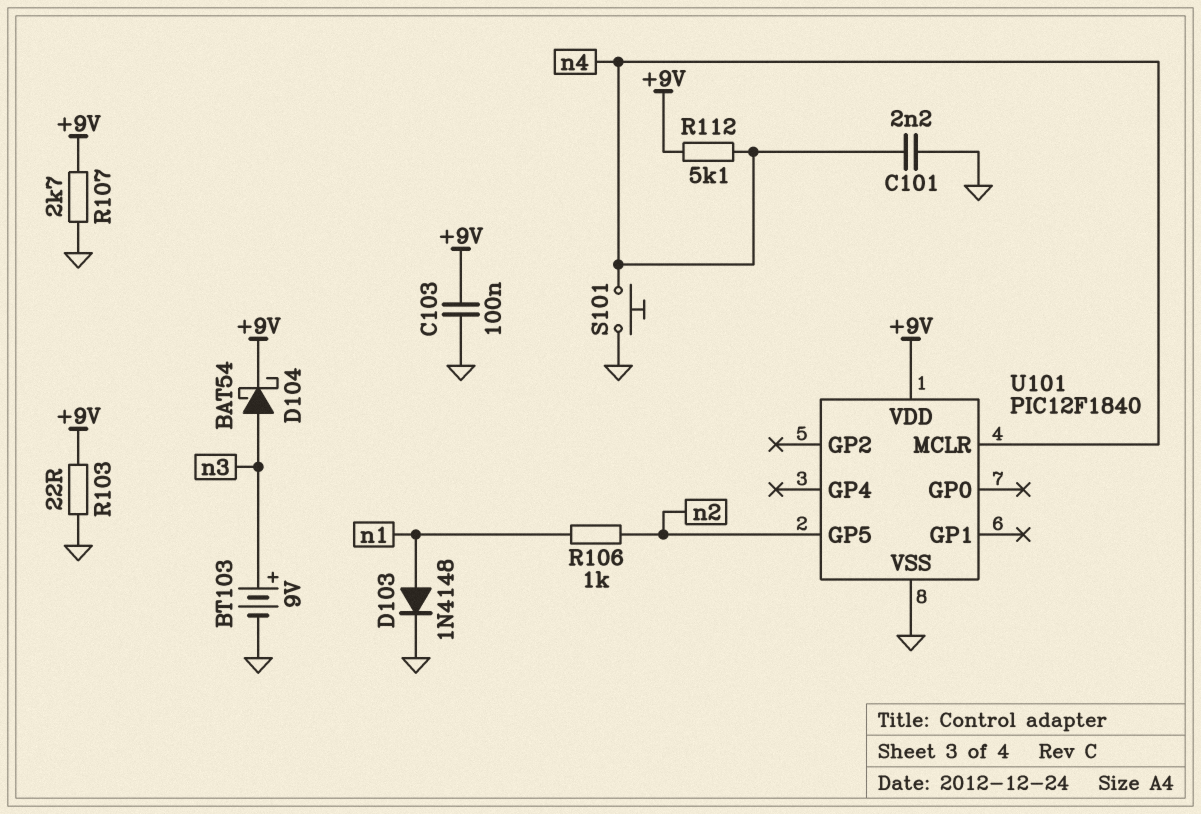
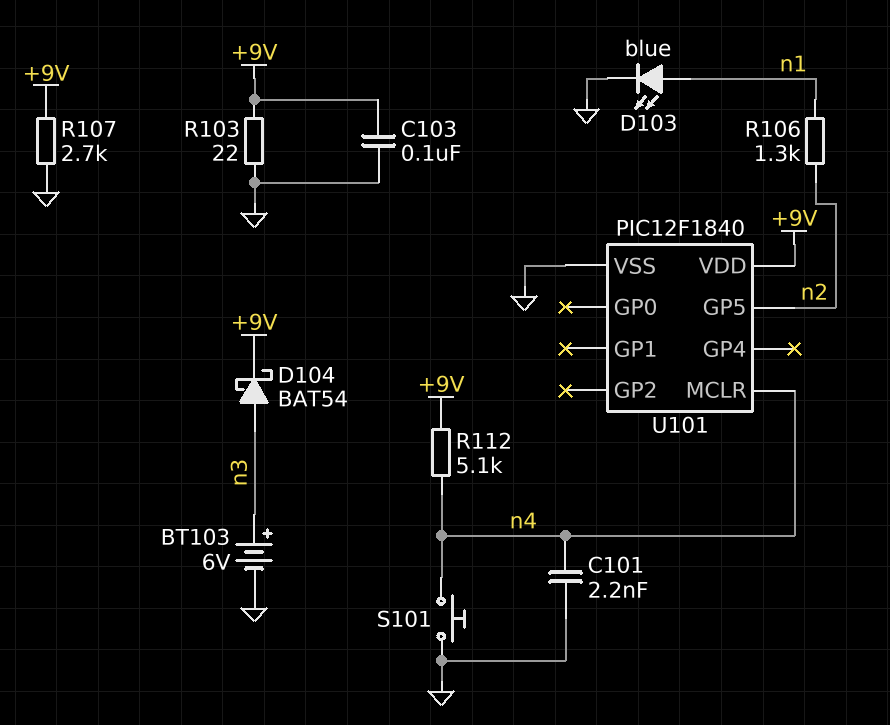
BT103: 9V (plus n3, minus GND) -> 6V (plus n3, minus GND)
D103: diode 1N4148 (A n1, K GND) -> LED blue (A n1, K GND)
R106: 1k (n1, n2) -> 1.3k (n1, n2)

